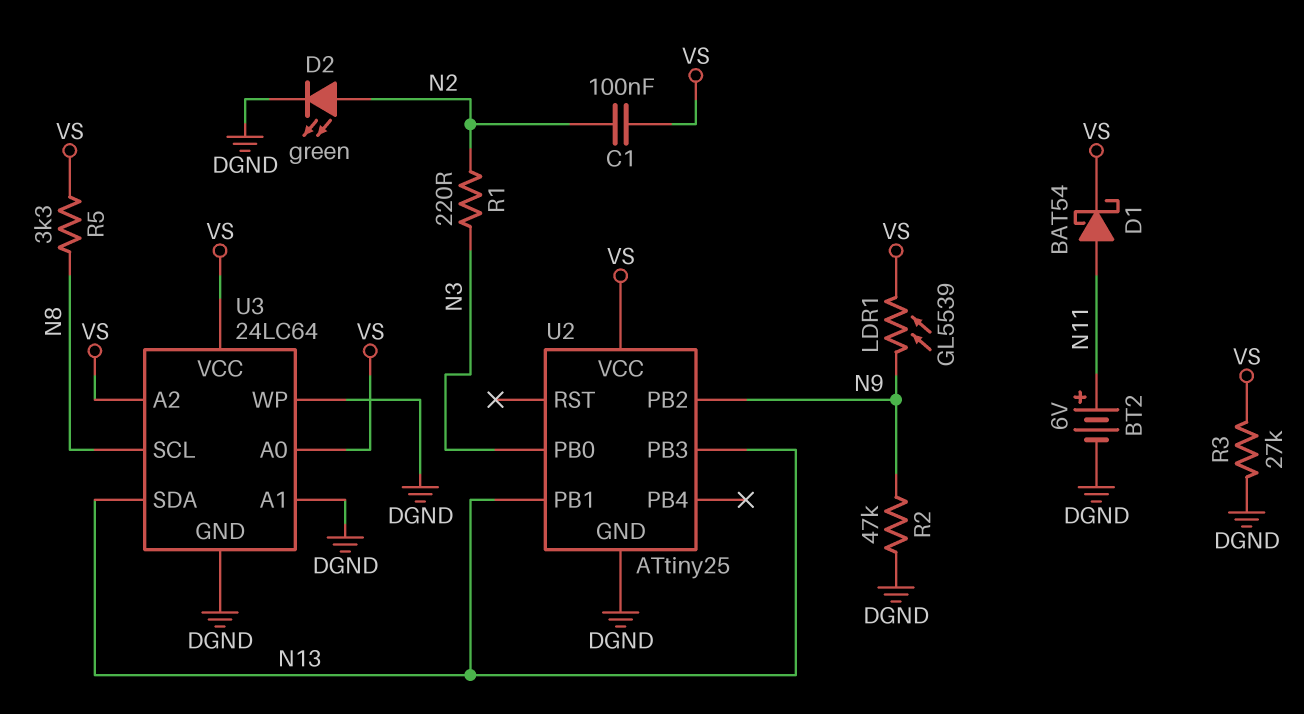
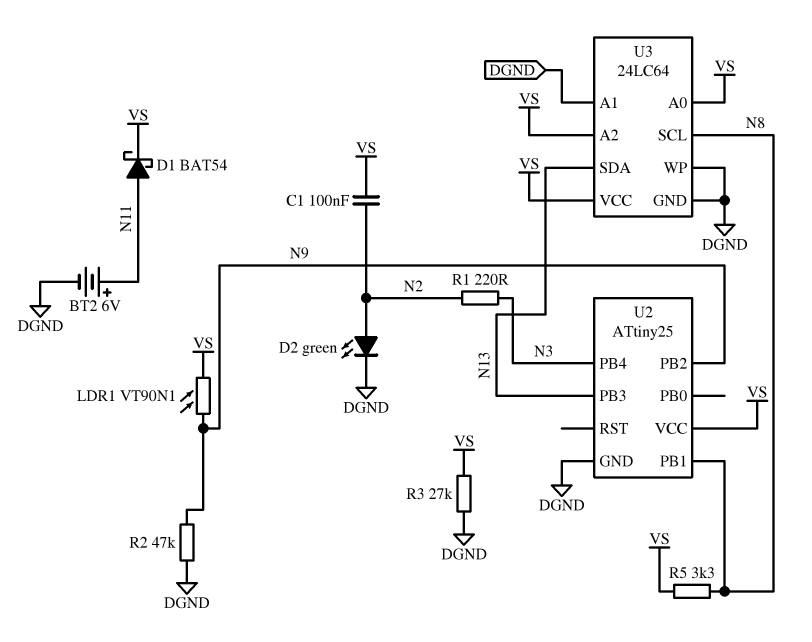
LDR1: GL5539 (N9, VS) -> VT90N1 (N9, VS)
U2 pin PB0: N3 -> none
U2 pin PB1: N13 -> N8
U2 pin PB4: none -> N3

